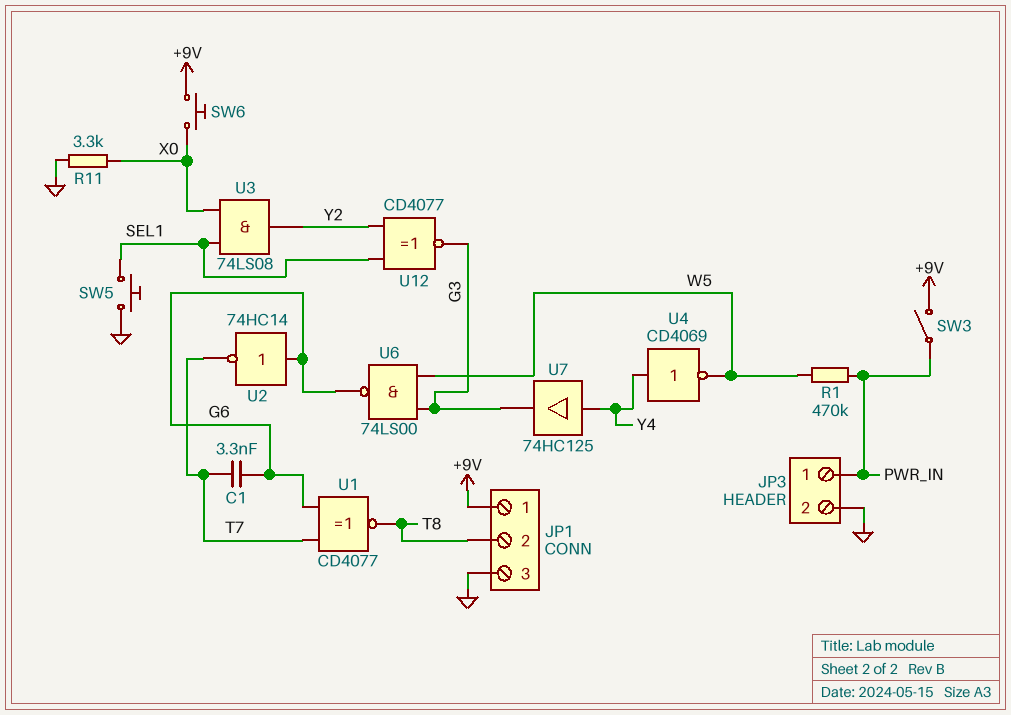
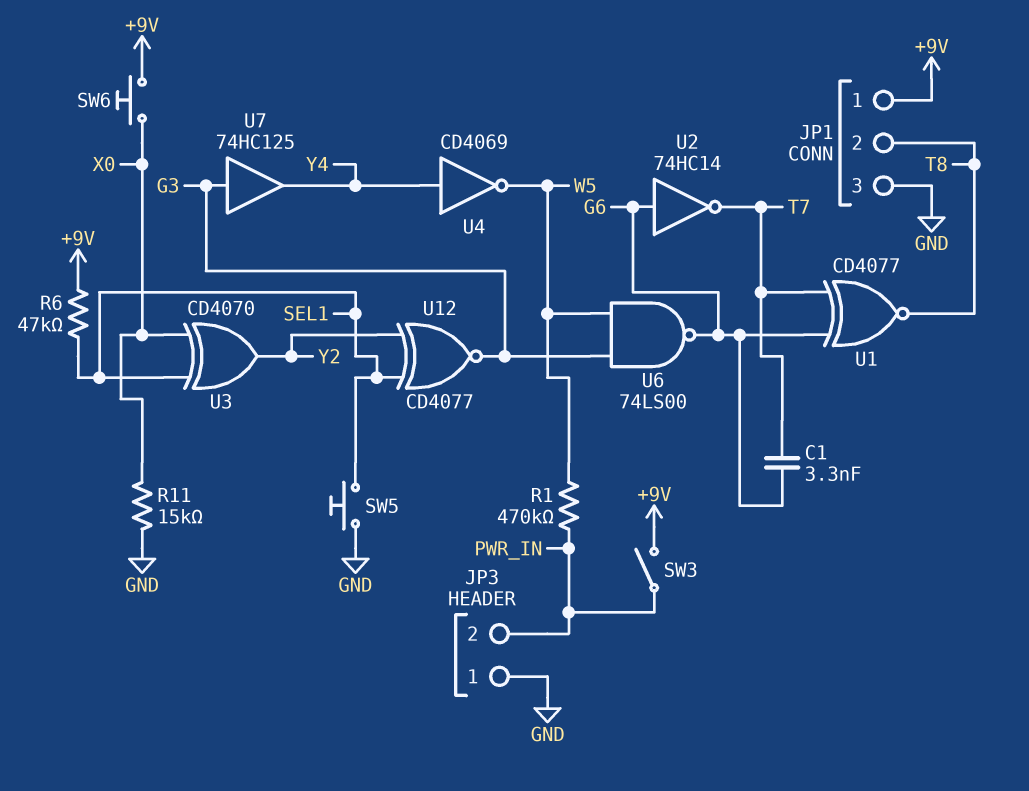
JP3 pin 1: PWR_IN -> GND
JP3 pin 2: GND -> PWR_IN
R6: none -> 47k (+9V, SEL1)
R11: 3.3k (GND, X0) -> 15k (GND, X0)
U3: AND 74LS08 (in SEL1, in X0, out Y2) -> XOR CD4070 (in SEL1, in X0, out Y2)
U7: buffer 74HC125 (in Y4, out G3) -> buffer 74HC125 (in G3, out Y4)

